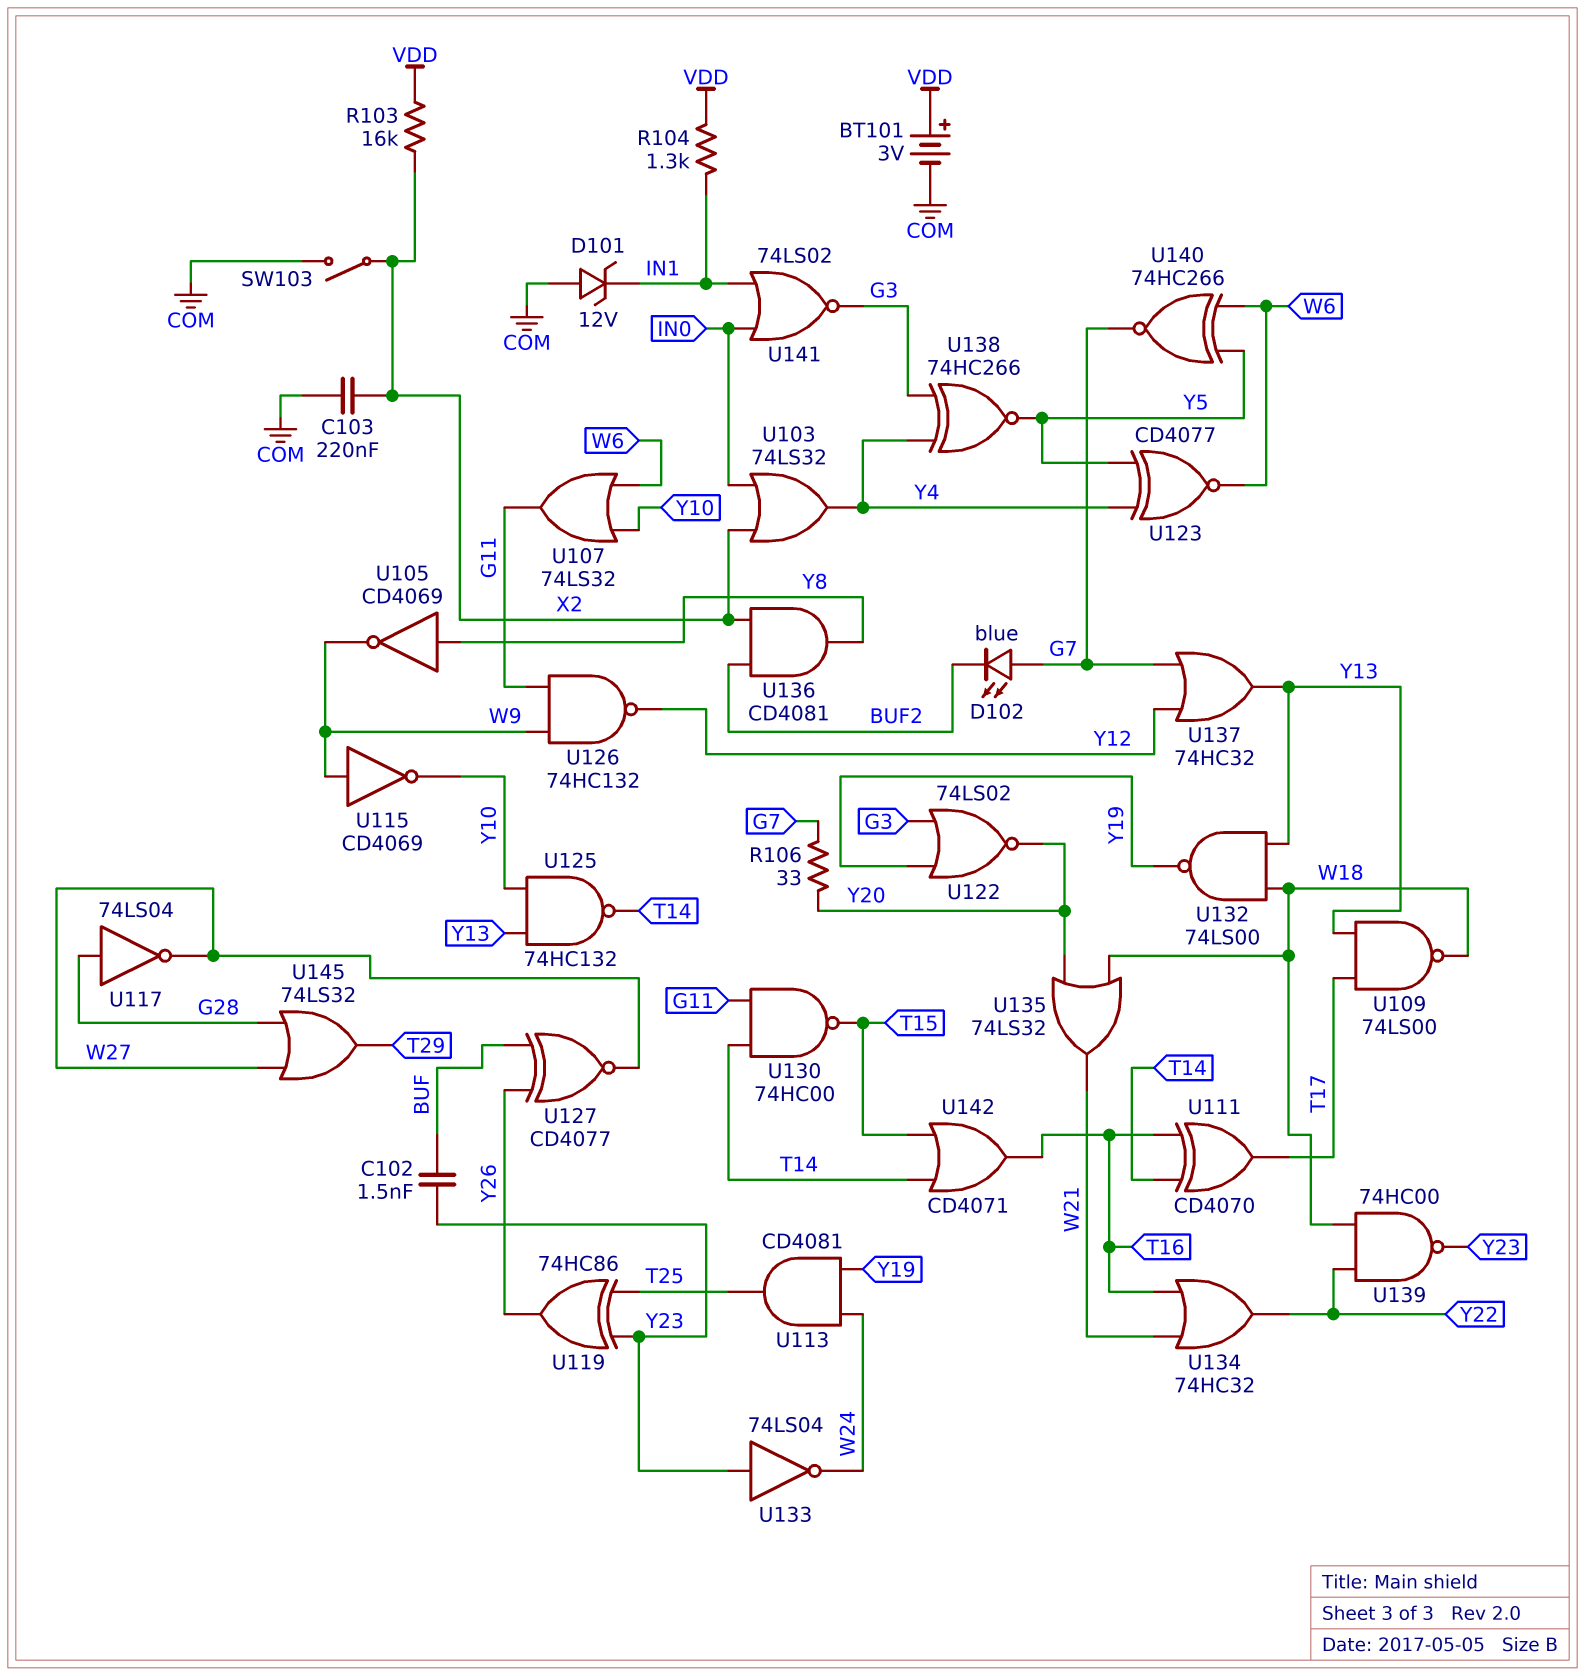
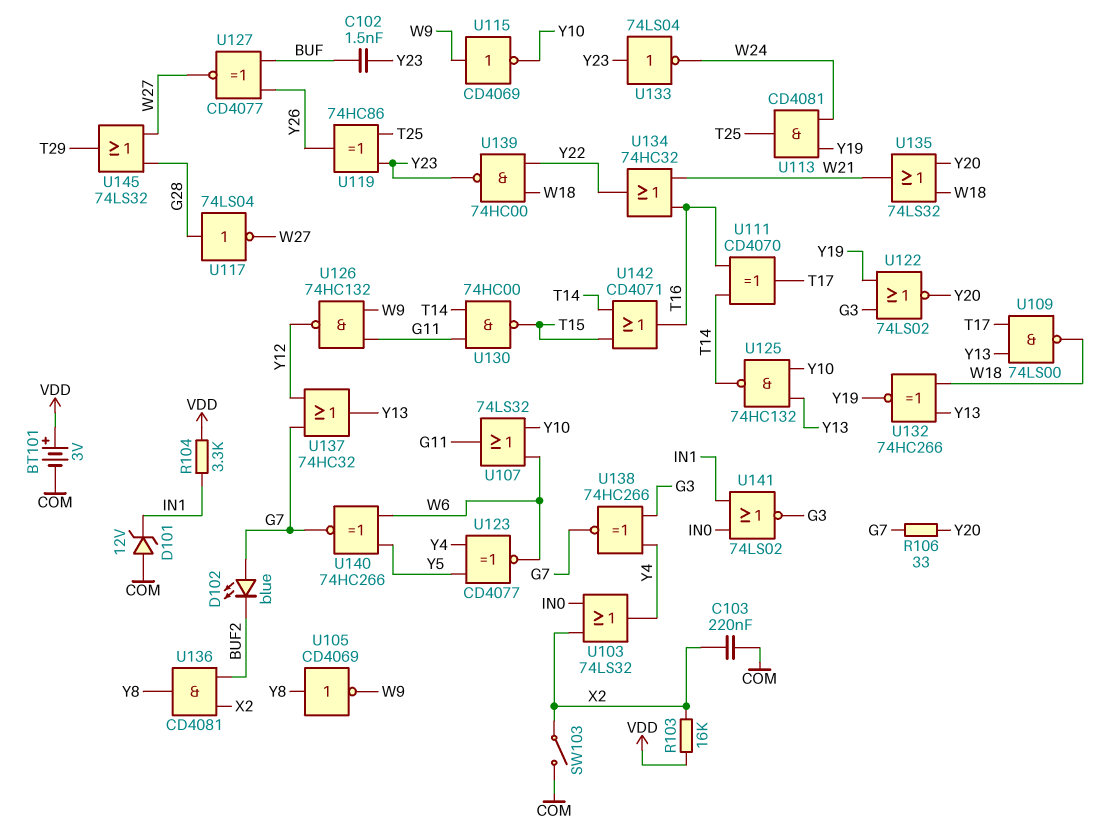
R104: 1.3k (IN1, VDD) -> 3.3k (IN1, VDD)
U132: NAND 74LS00 (in W18, in Y13, out Y19) -> XNOR 74HC266 (in W18, in Y13, out Y19)
U138: XNOR 74HC266 (in G3, in Y4, out Y5) -> XNOR 74HC266 (in G3, in Y4, out G7)

